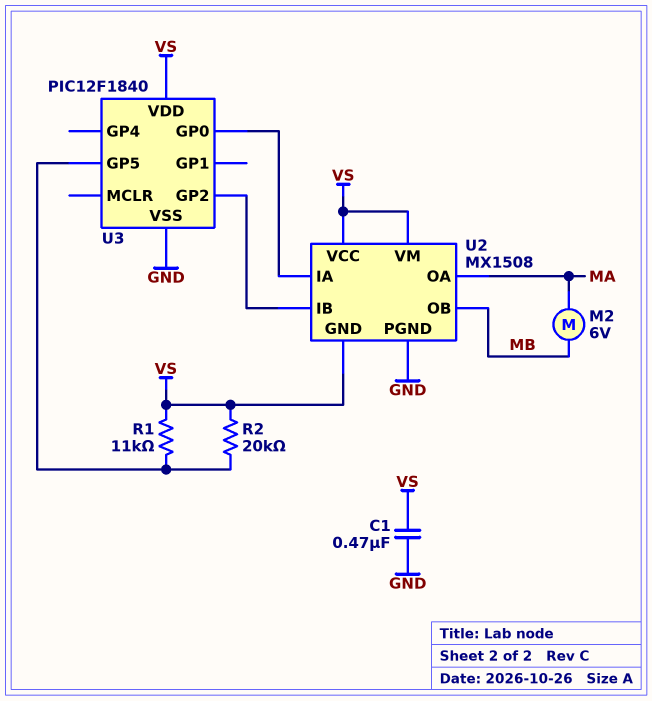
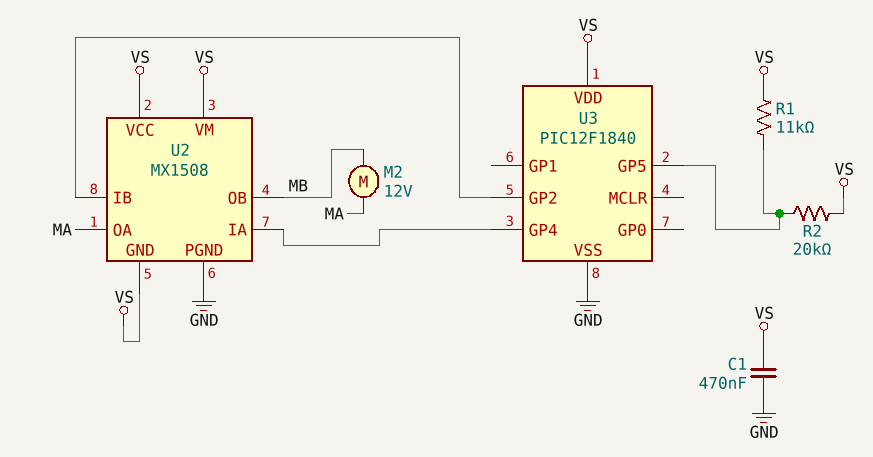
M2: motor 6V (MA, MB) -> motor 12V (MA, MB)
U3 pin GP0: U2/IA -> none
U3 pin GP4: none -> U2/IA

